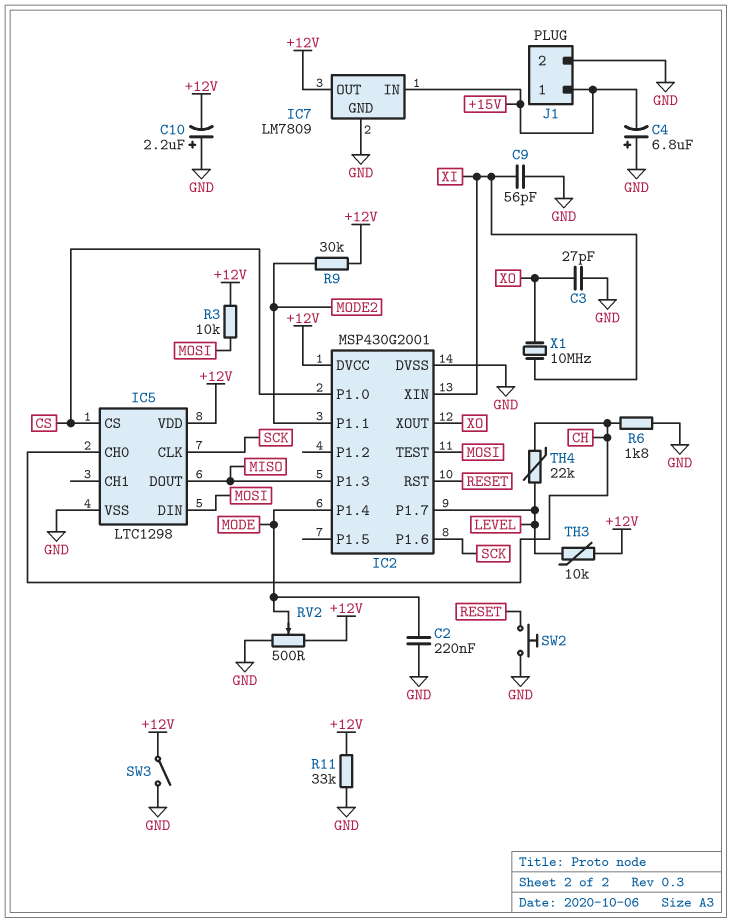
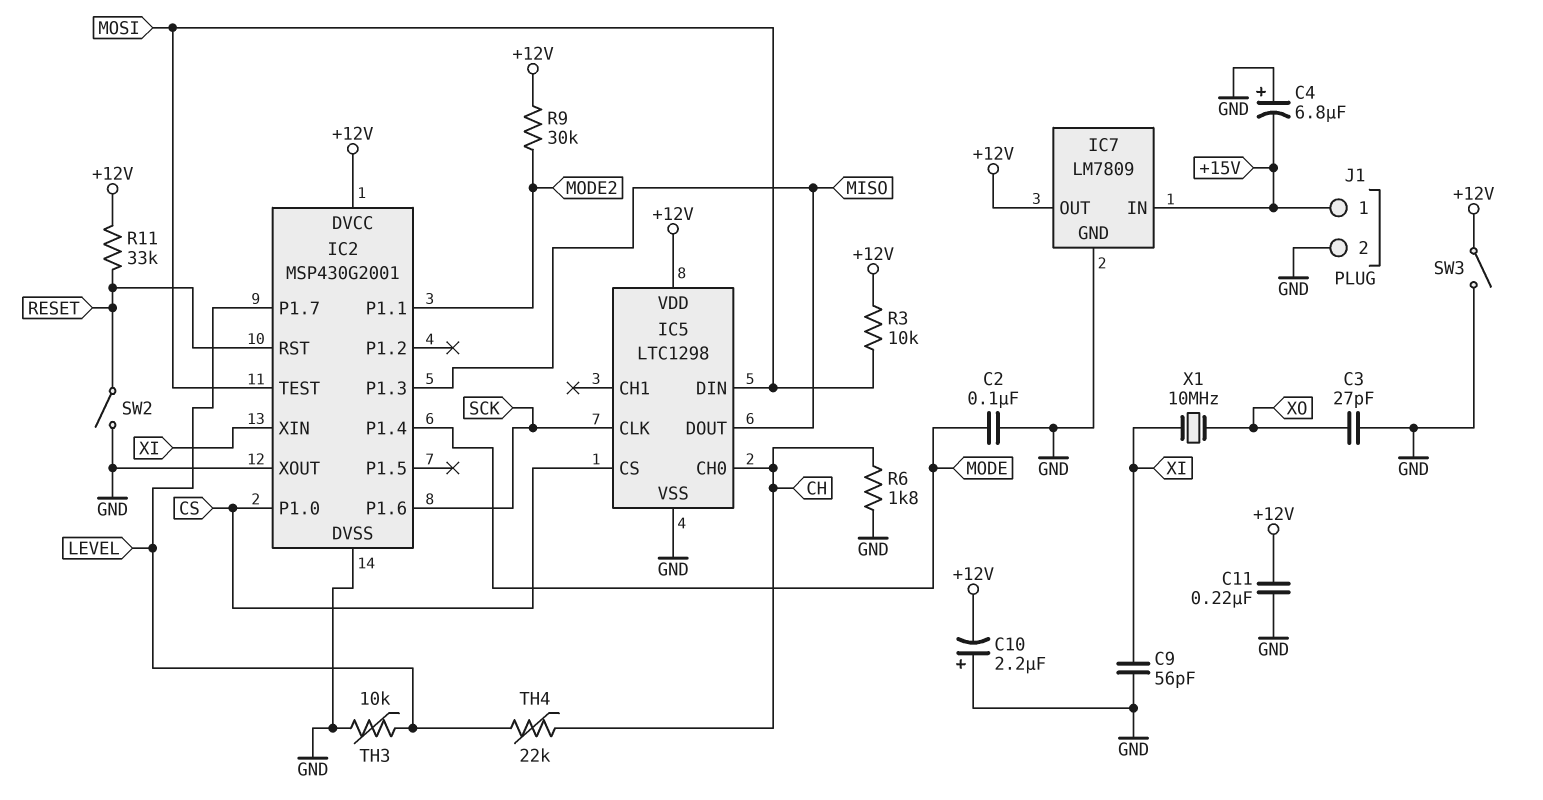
C2: 220nF (GND, MODE) -> 100nF (GND, MODE)
C11: none -> 220nF (+12V, GND)
IC2 pin XOUT: XO -> GND
R11: 33k (+12V, GND) -> 33k (+12V, RESET)
RV2: 500 (+12V, GND, wiper MODE) -> none
SW2: button (GND, RESET) -> switch (GND, RESET)
TH3: 10k (+12V, LEVEL) -> 10k (GND, LEVEL)

